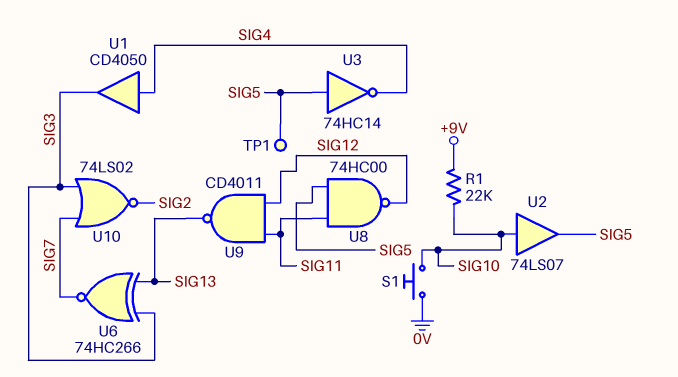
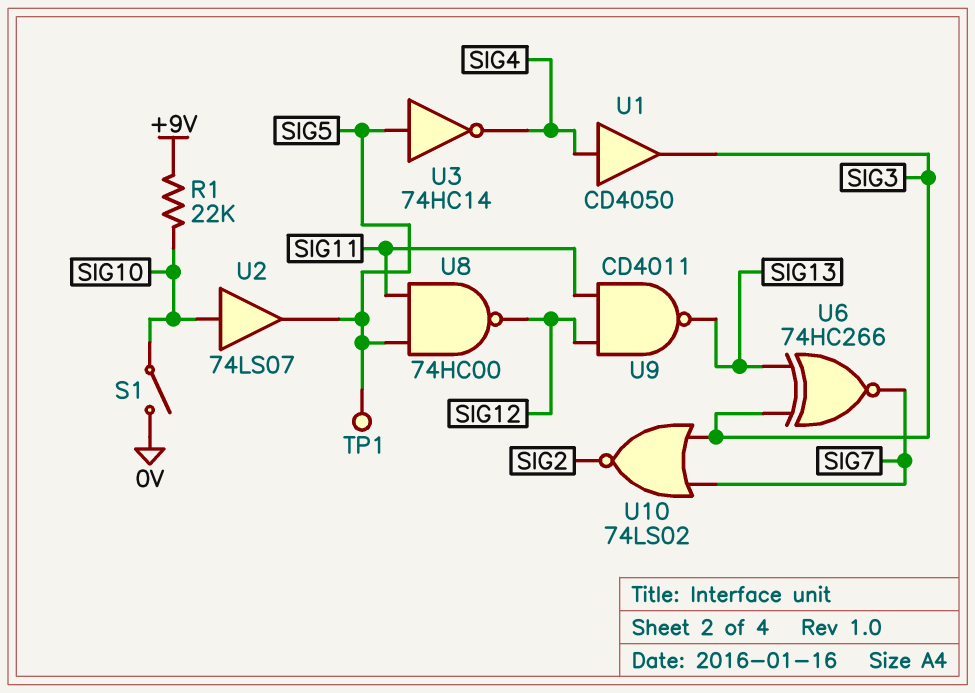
S1: button (0V, SIG10) -> switch (0V, SIG10)

